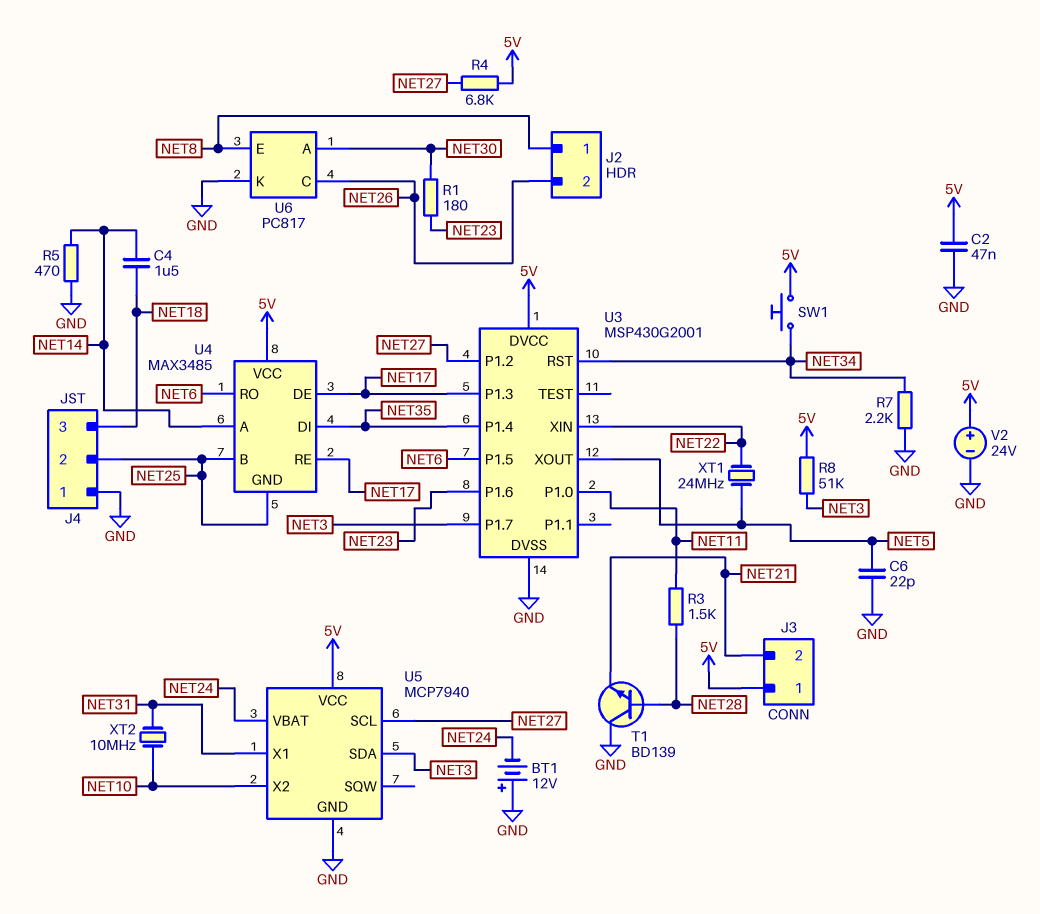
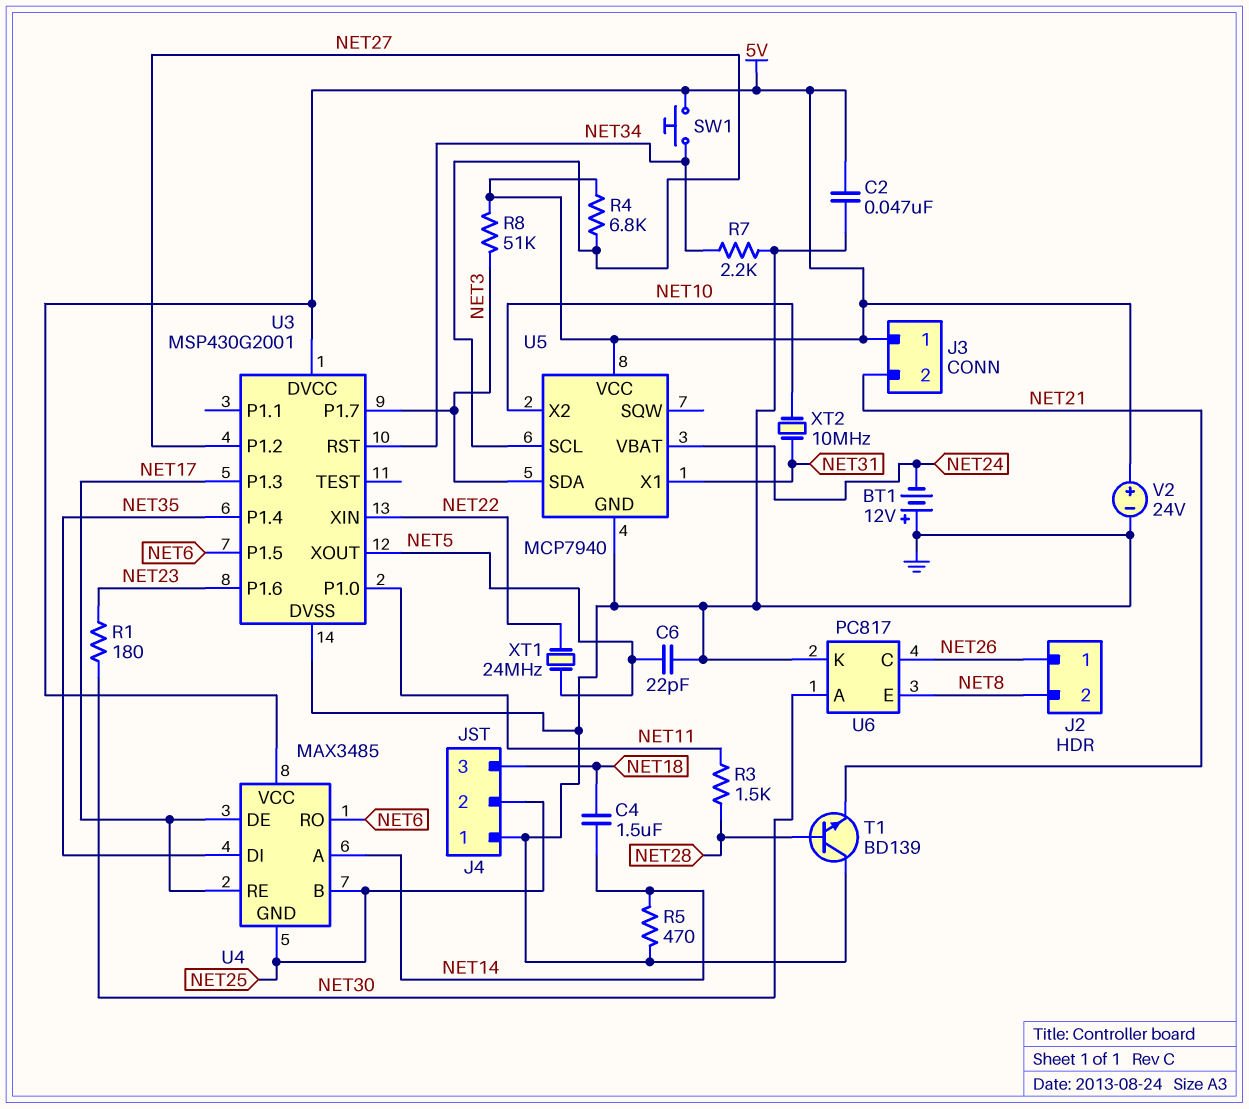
J2 pin 1: NET8 -> NET26
J2 pin 2: NET26 -> NET8

